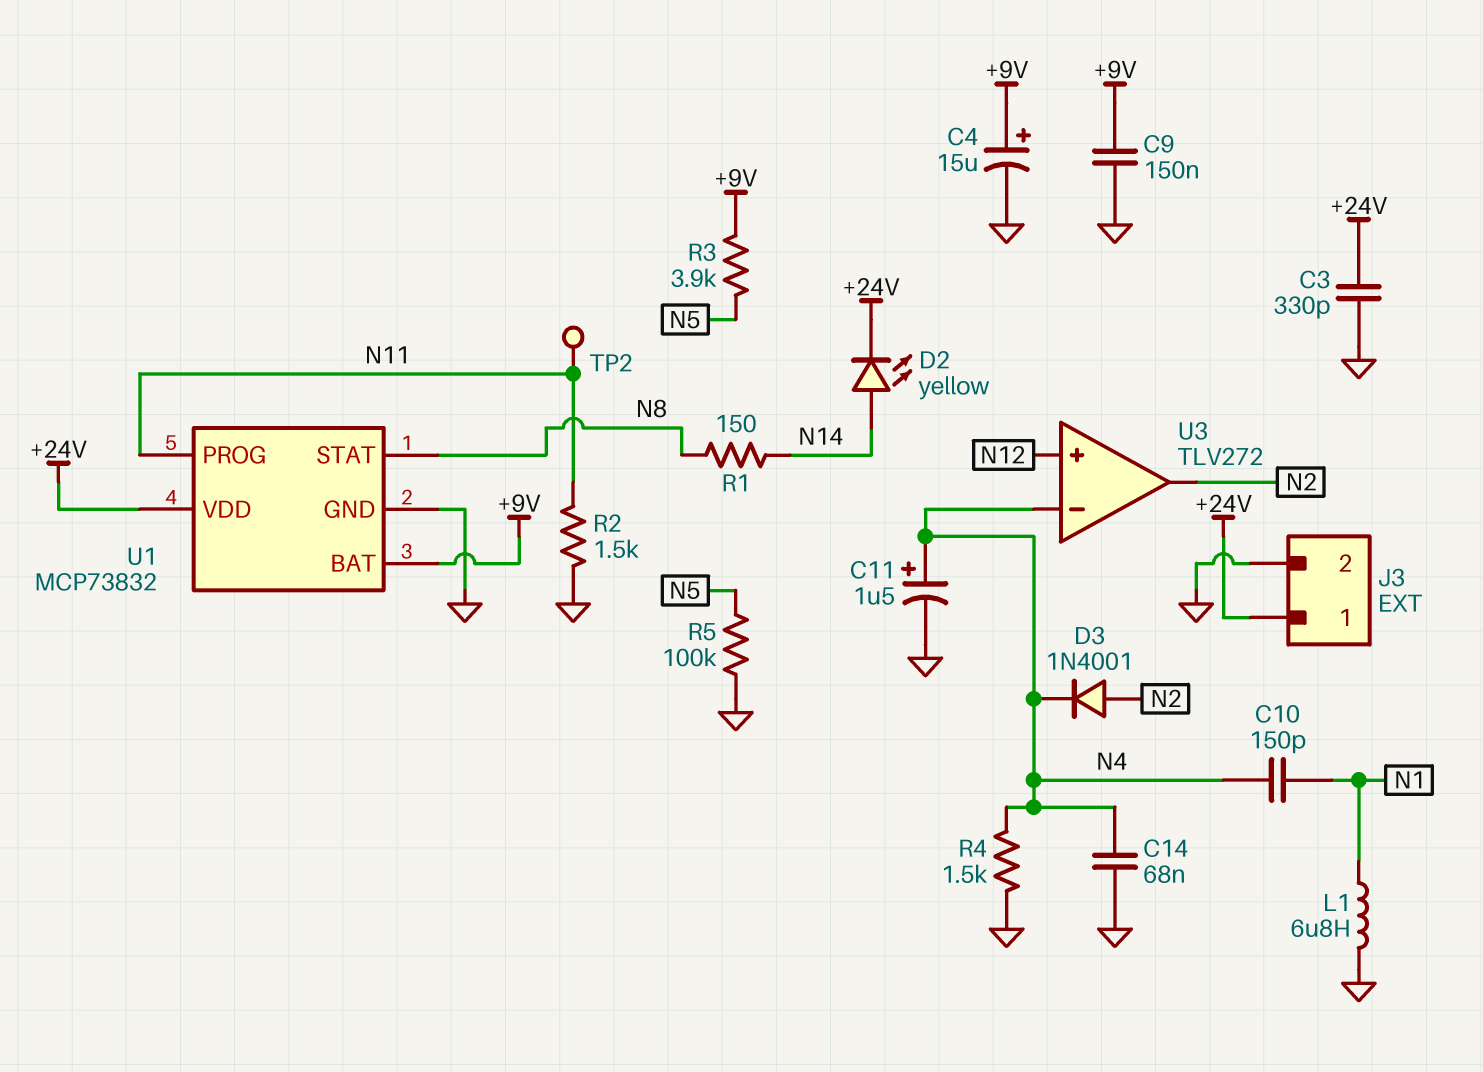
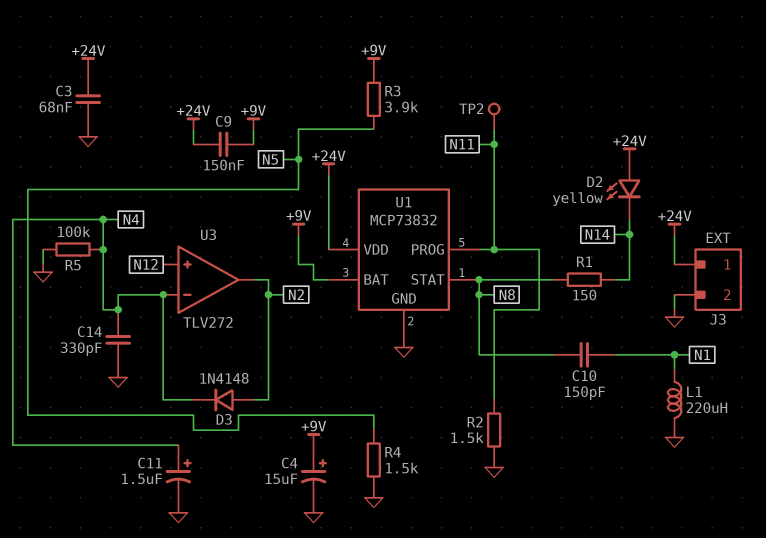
C3: 330pF (+24V, GND) -> 68nF (+24V, GND)
C9: 150nF (+9V, GND) -> 150nF (+9V, +24V)
C10: 150pF (N1, N4) -> 150pF (N1, N8)
C14: 68nF (GND, N4) -> 330pF (GND, N4)
D2: LED yellow (A N14, K +24V) -> LED yellow (A +24V, K N14)
D3: diode 1N4001 (A N2, K N4) -> diode 1N4148 (A N2, K N4)
L1: 6.8uH (GND, N1) -> 220uH (GND, N1)
R4: 1.5k (GND, N4) -> 1.5k (GND, N5)
R5: 100k (GND, N5) -> 100k (GND, N4)

